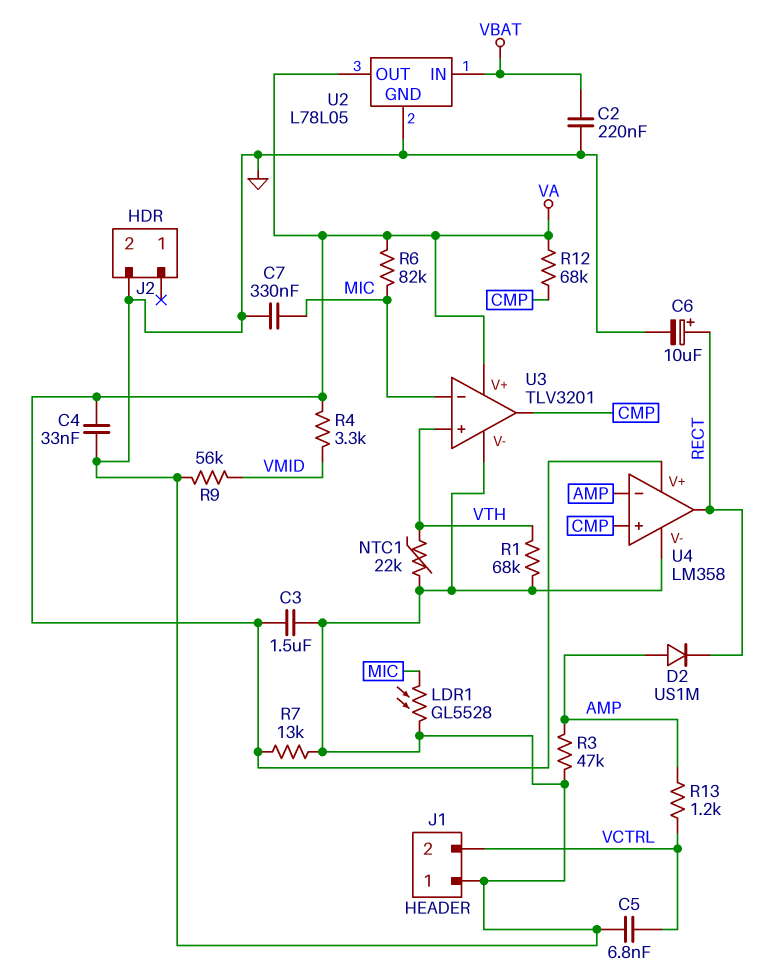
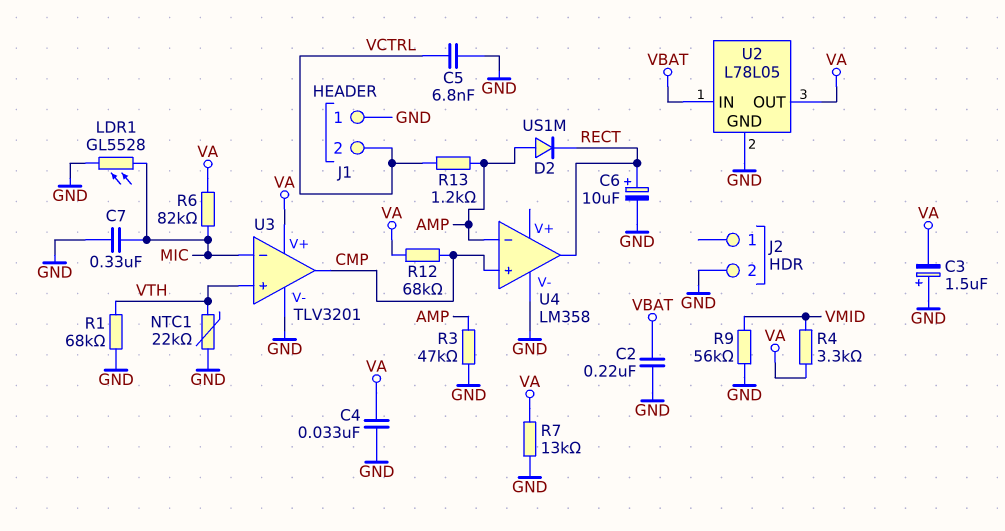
C3: 1.5uF (GND, VA) -> 1.5uF (plus GND, minus VA)
U4 pin V+: VA -> none

